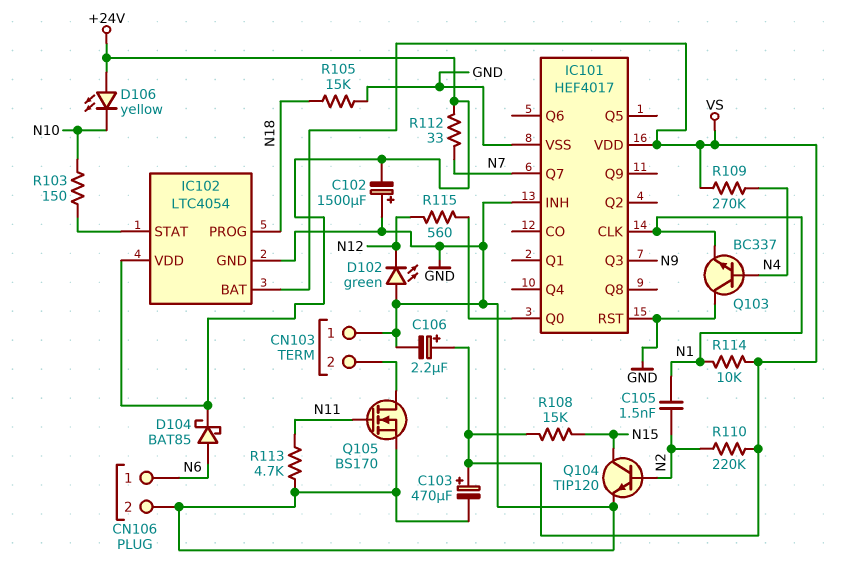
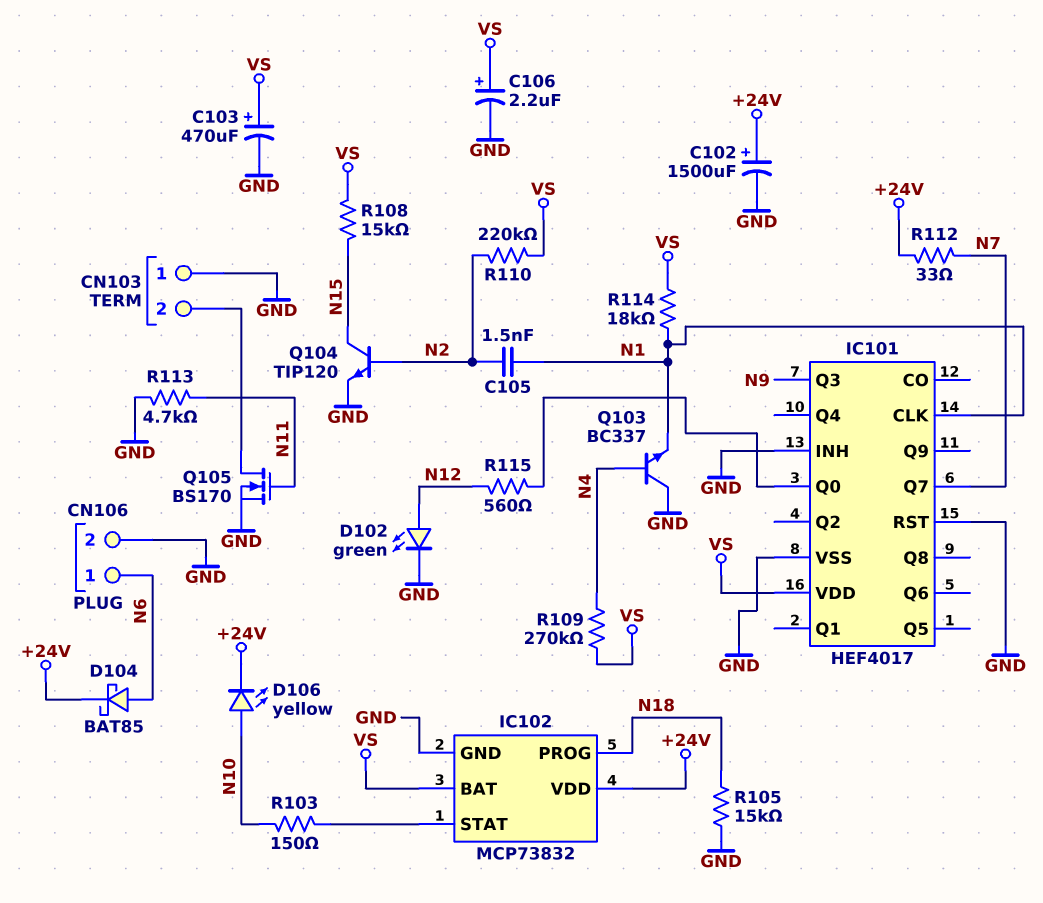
C102: 1500uF (plus GND, minus +24V) -> 1500uF (plus +24V, minus GND)
D102: LED green (A GND, K N12) -> LED green (A N12, K GND)
D106: LED yellow (A +24V, K N10) -> LED yellow (A N10, K +24V)
IC102: LTC4054 -> MCP73832
R114: 10k (N1, VS) -> 18k (N1, VS)

